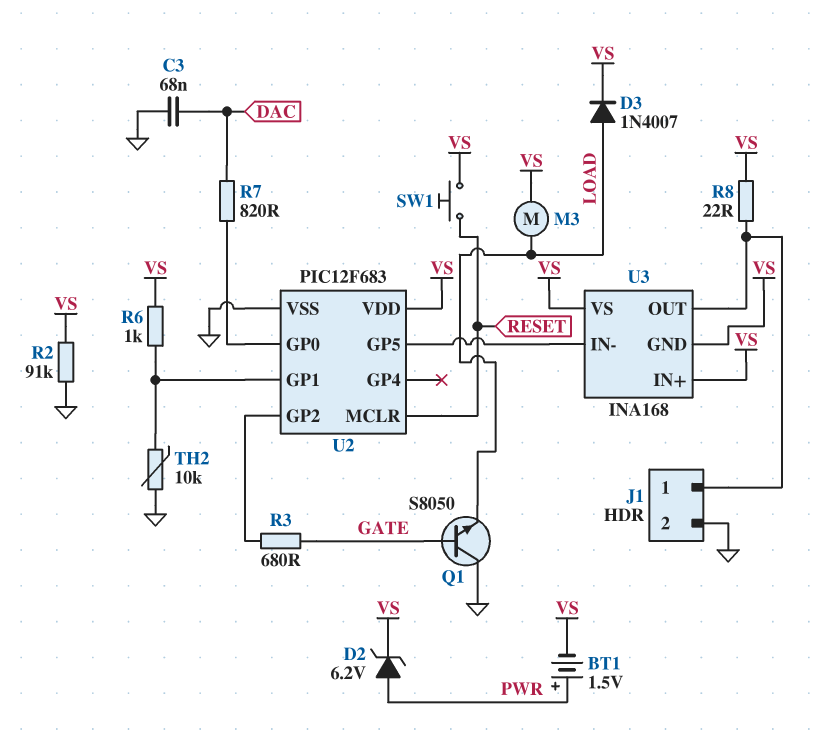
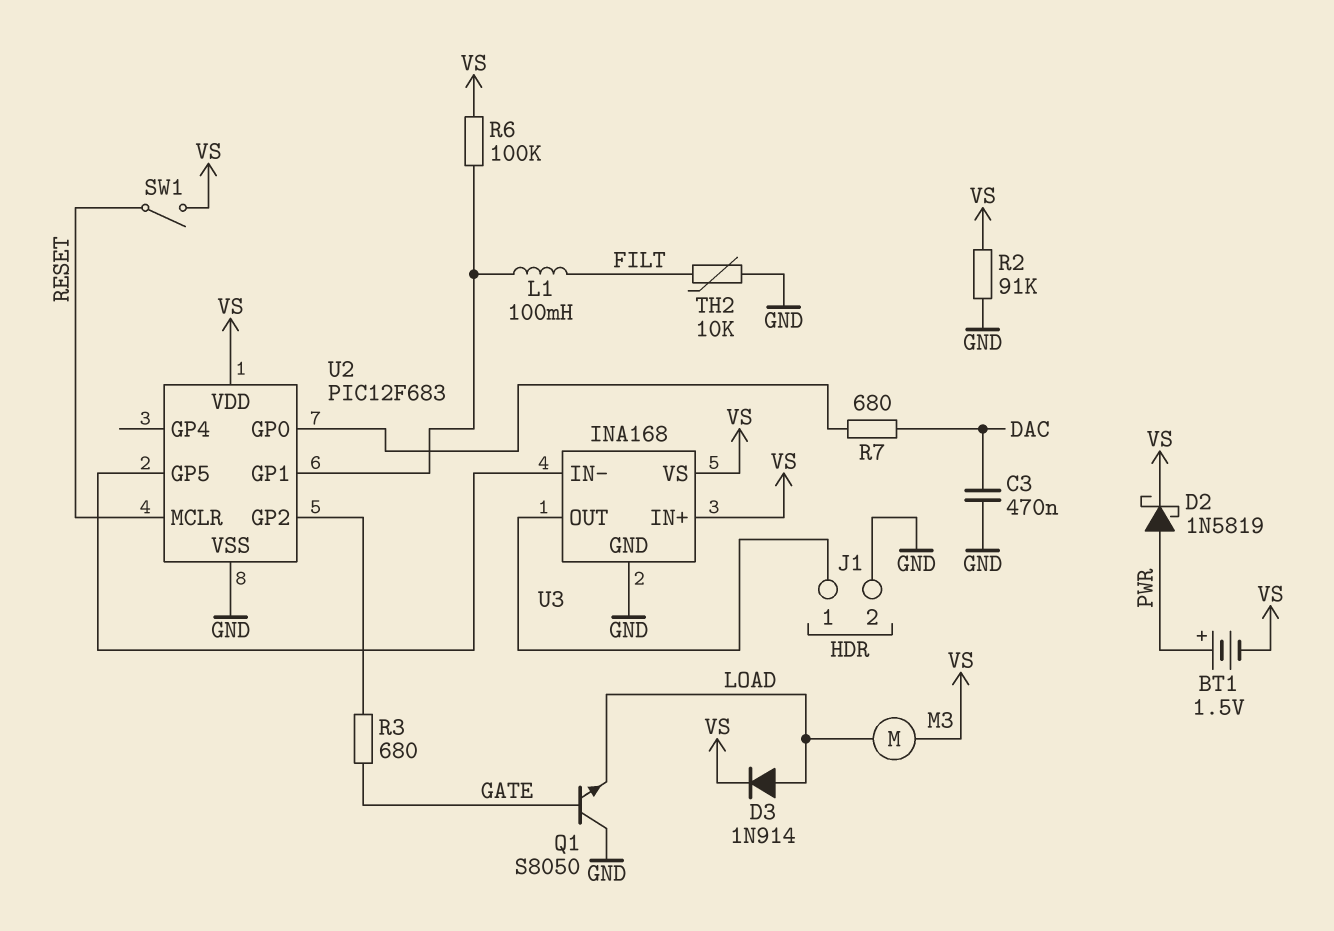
C3: 68nF (DAC, GND) -> 470nF (DAC, GND)
D2: zener 6.2V (A PWR, K VS) -> schottky 1N5819 (A PWR, K VS)
D3: diode 1N4007 (A LOAD, K VS) -> diode 1N914 (A LOAD, K VS)
L1: none -> 100mH (FILT, U2/GP1)
R6: 1k (U2/GP1, VS) -> 100k (U2/GP1, VS)
R7: 820 (DAC, U2/GP0) -> 680 (DAC, U2/GP0)
R8: 22 (J1/1, VS) -> none
SW1: button (RESET, VS) -> switch (RESET, VS)
TH2: 10k (GND, U2/GP1) -> 10k (FILT, GND)
U3 pin GND: VS -> GND

